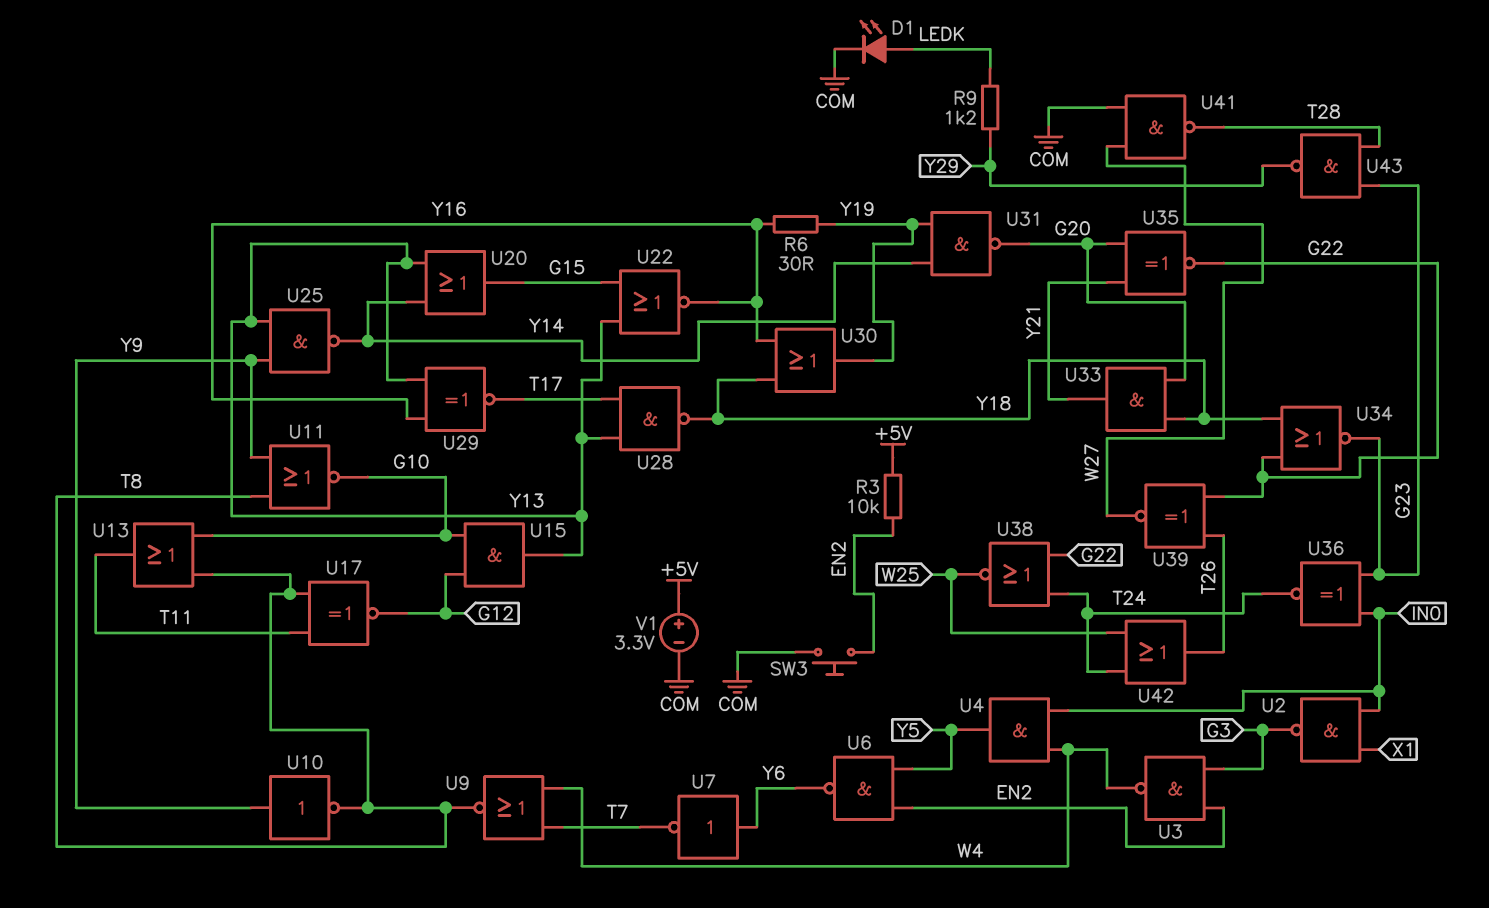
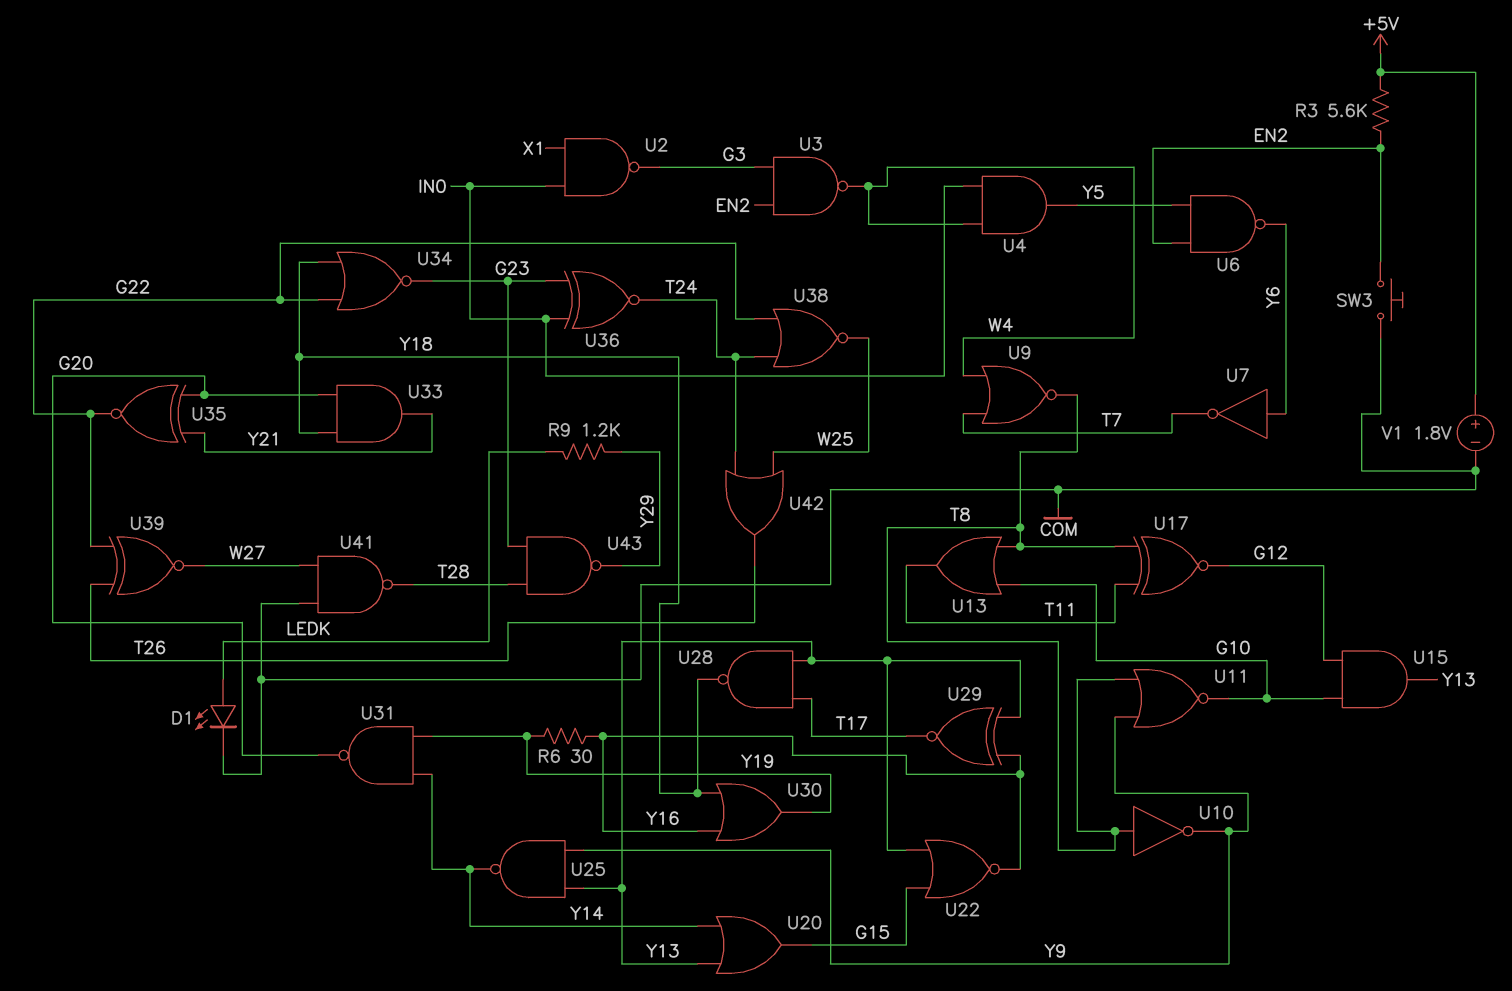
R3: 10k (+5V, EN2) -> 5.6k (+5V, EN2)
U10: NOT (in Y9, out T8) -> NOT (in T8, out Y9)
V1: 3.3V (plus +5V, minus COM) -> 1.8V (plus +5V, minus COM)

